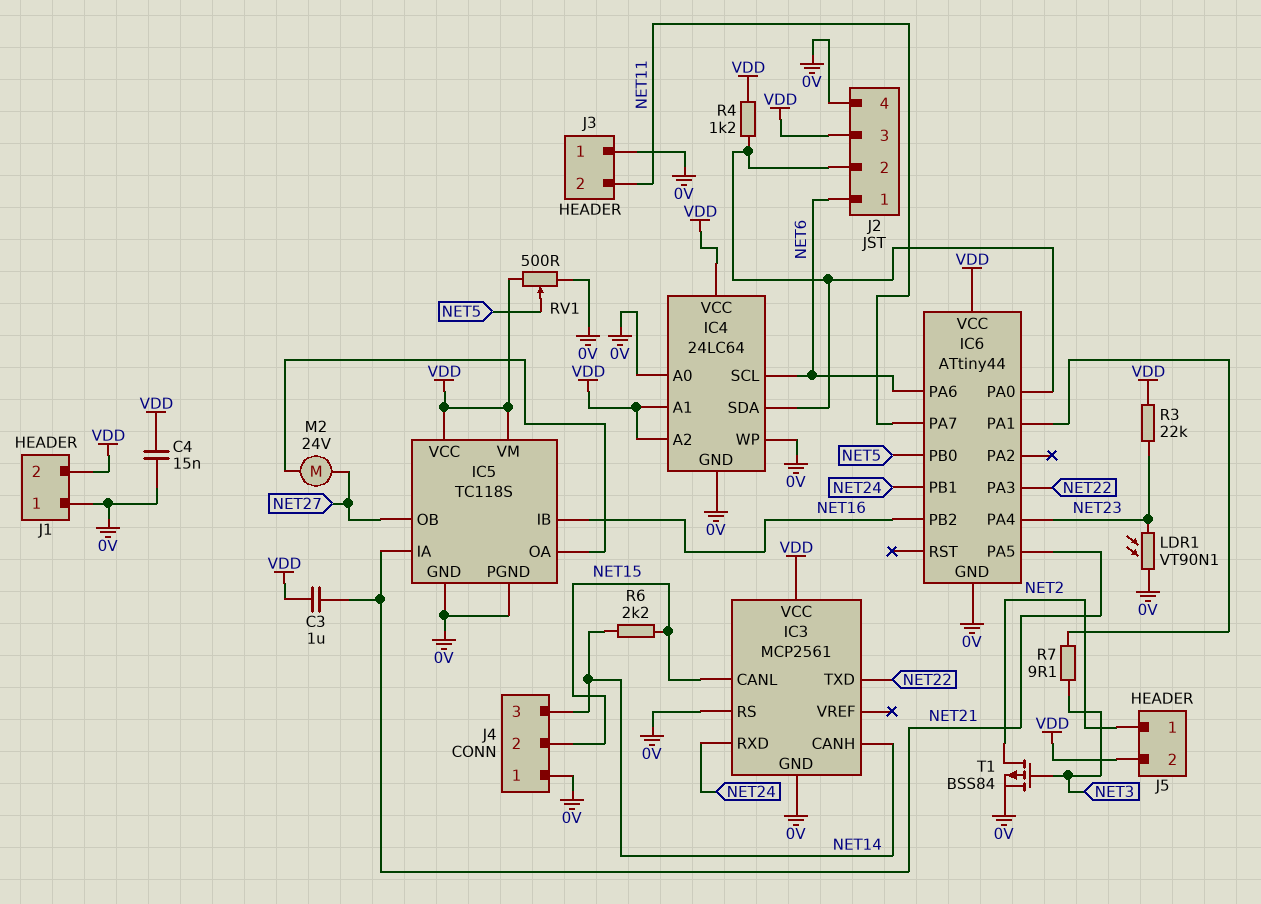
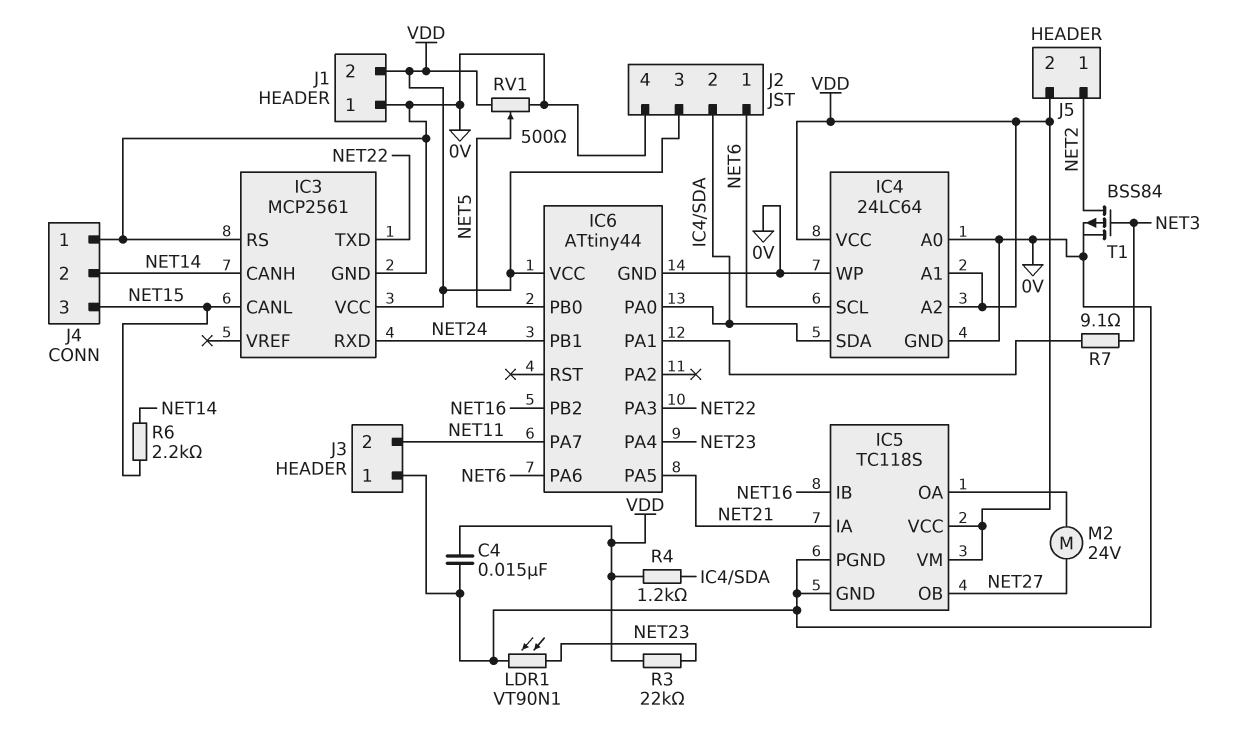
C3: 1uF (NET21, VDD) -> none
J4 pin 2: NET15 -> NET14
J4 pin 3: NET14 -> NET15

